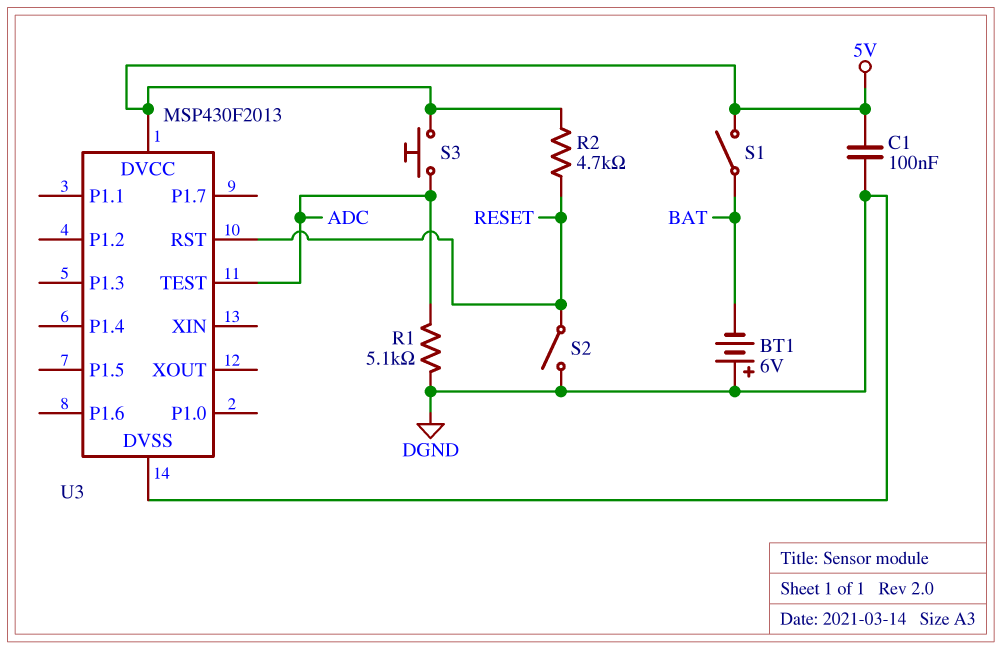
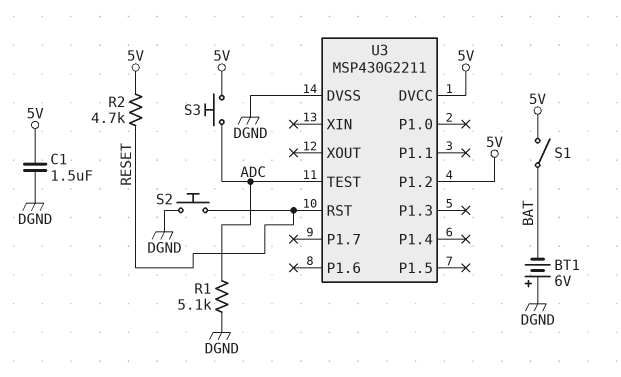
C1: 100nF (5V, DGND) -> 1.5uF (5V, DGND)
S2: switch (DGND, RESET) -> button (DGND, RESET)
U3: MSP430F2013 -> MSP430G2211
U3 pin P1.2: none -> 5V

